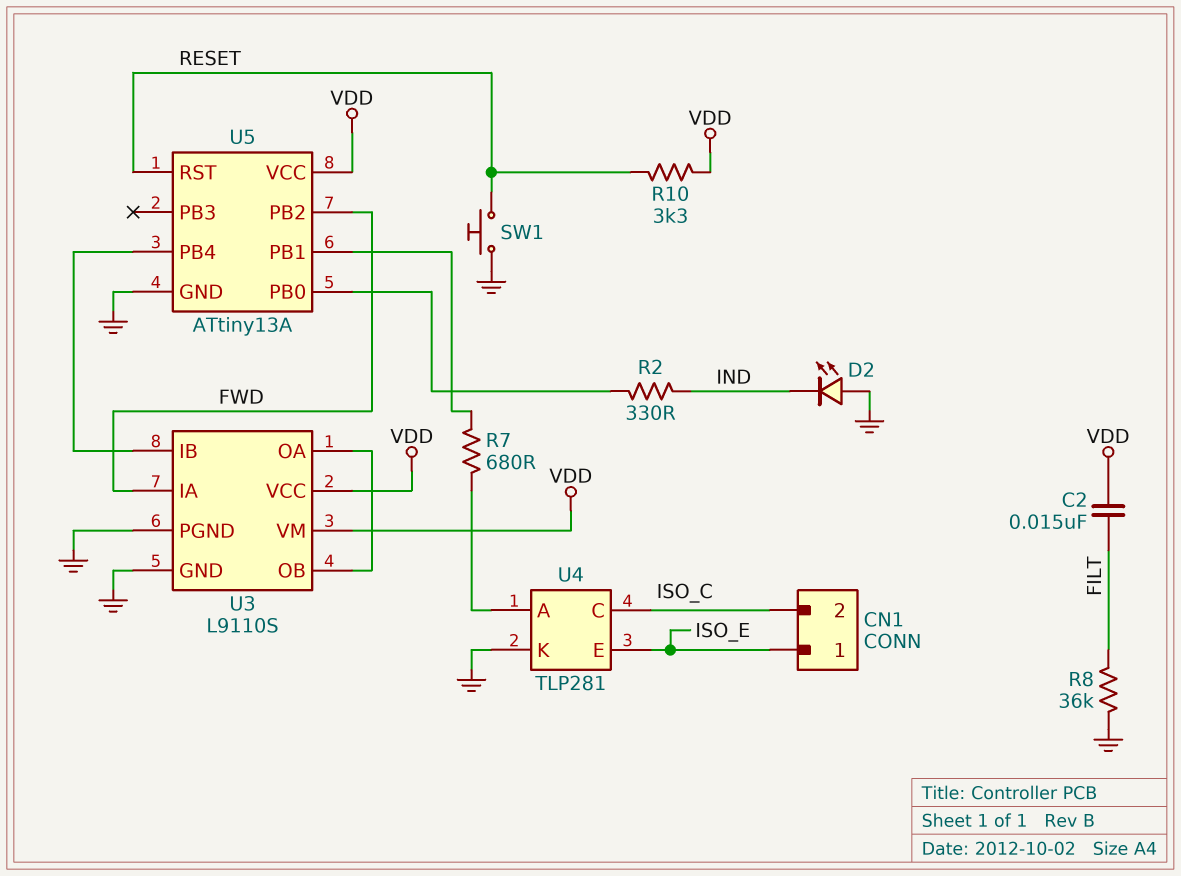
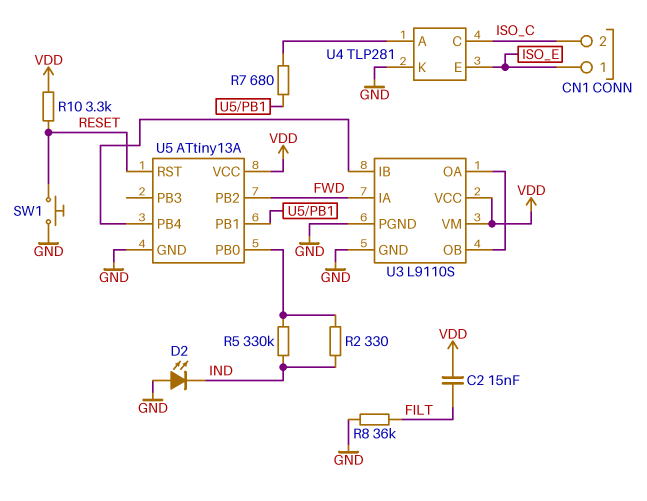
R5: none -> 330k (IND, U5/PB0)

